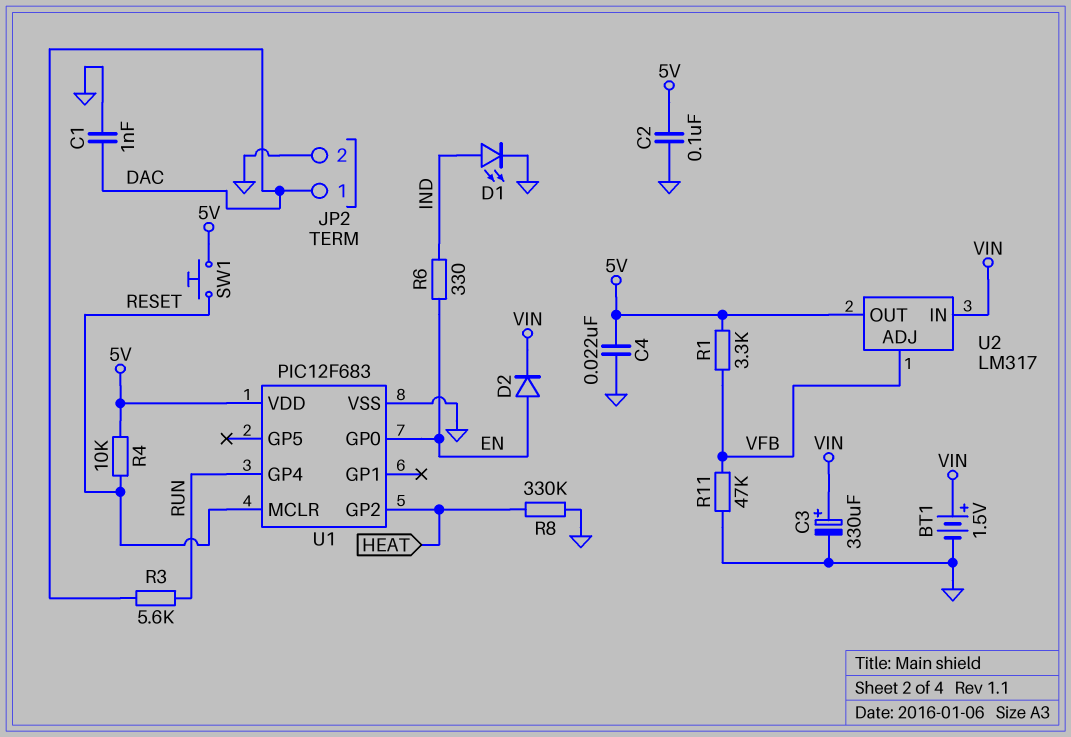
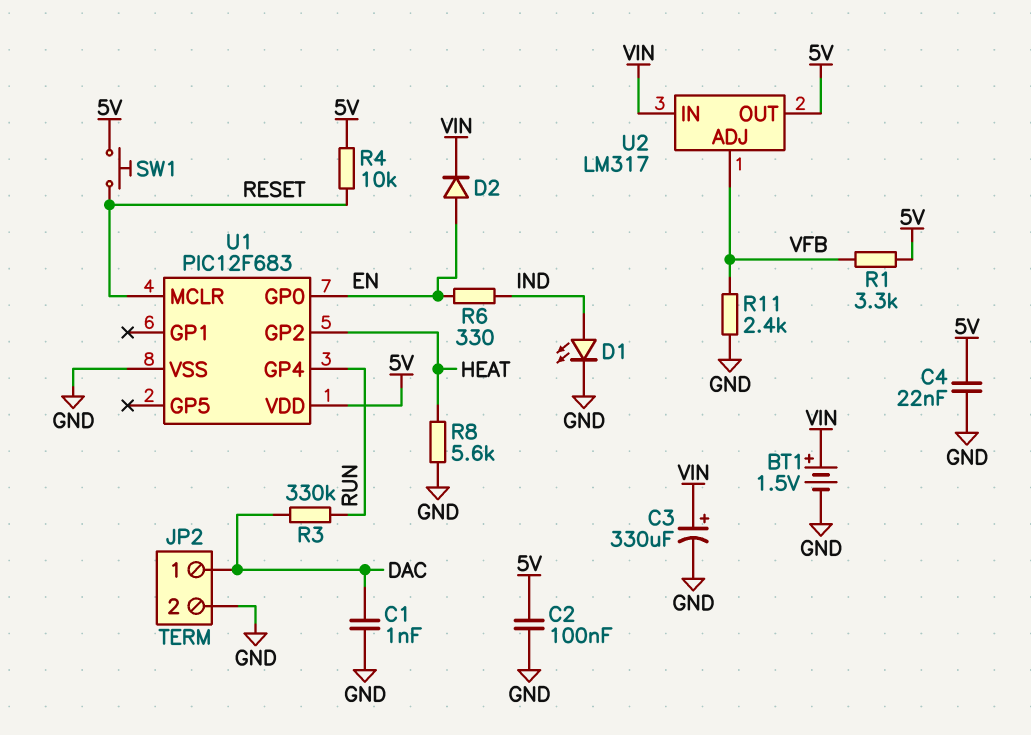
R3: 5.6k (DAC, RUN) -> 330k (DAC, RUN)
R8: 330k (GND, HEAT) -> 5.6k (GND, HEAT)
R11: 47k (GND, VFB) -> 2.4k (GND, VFB)

